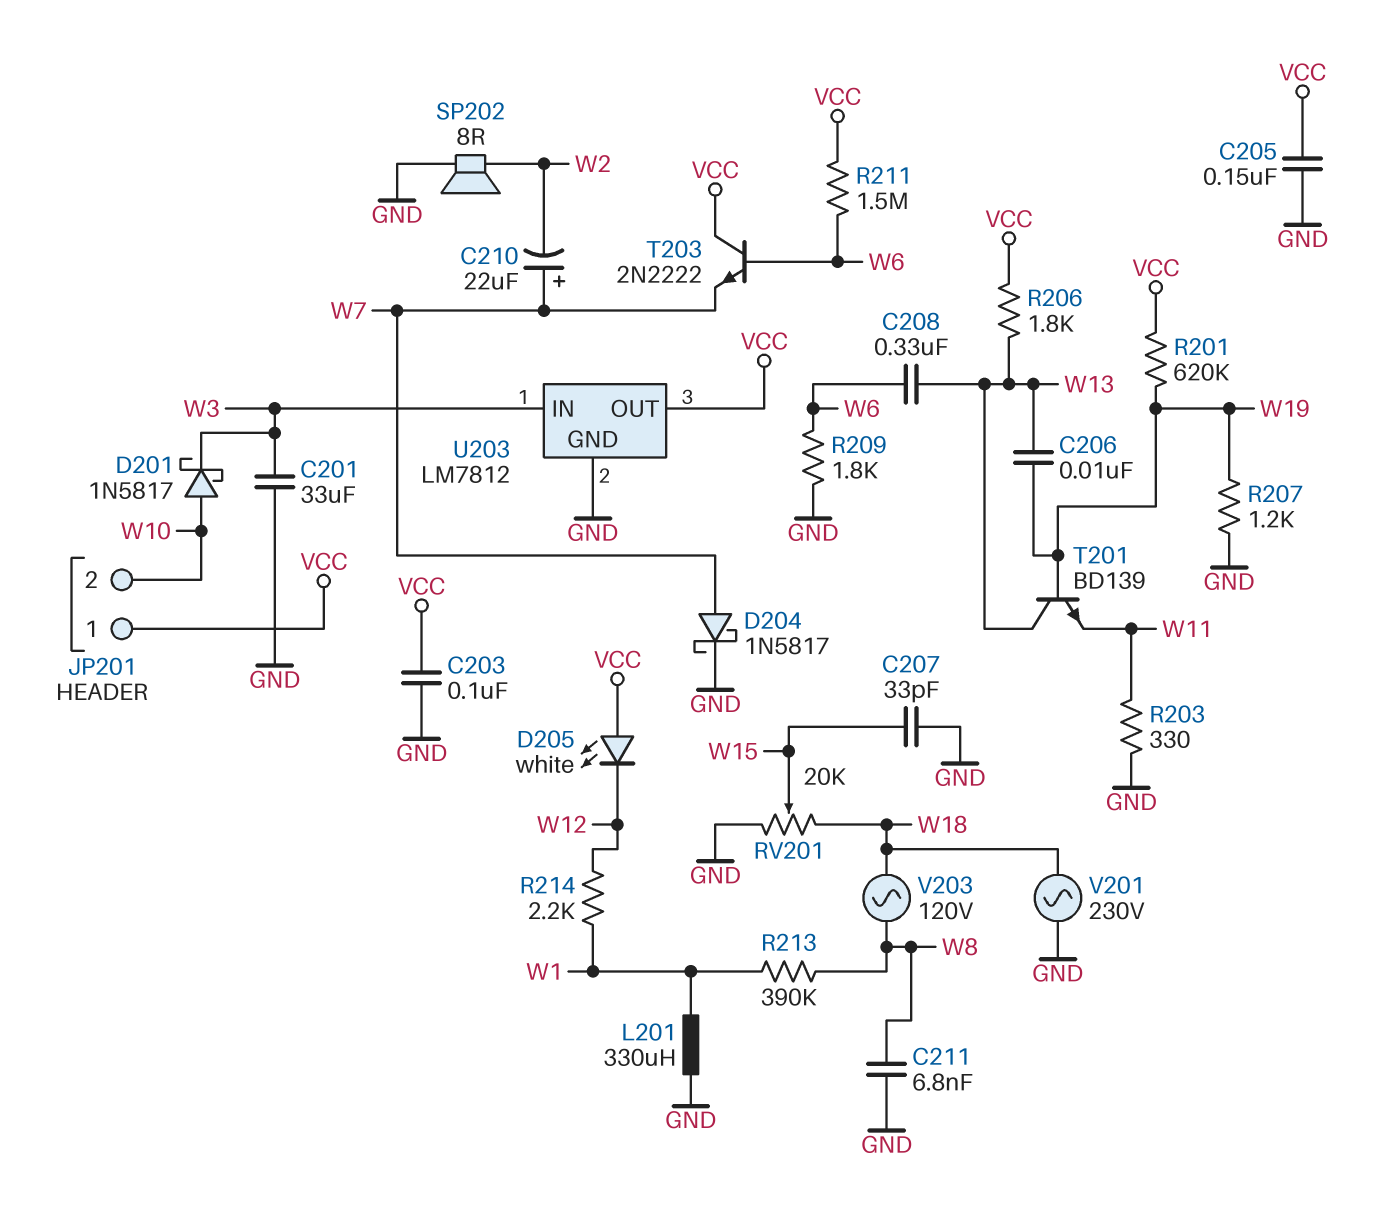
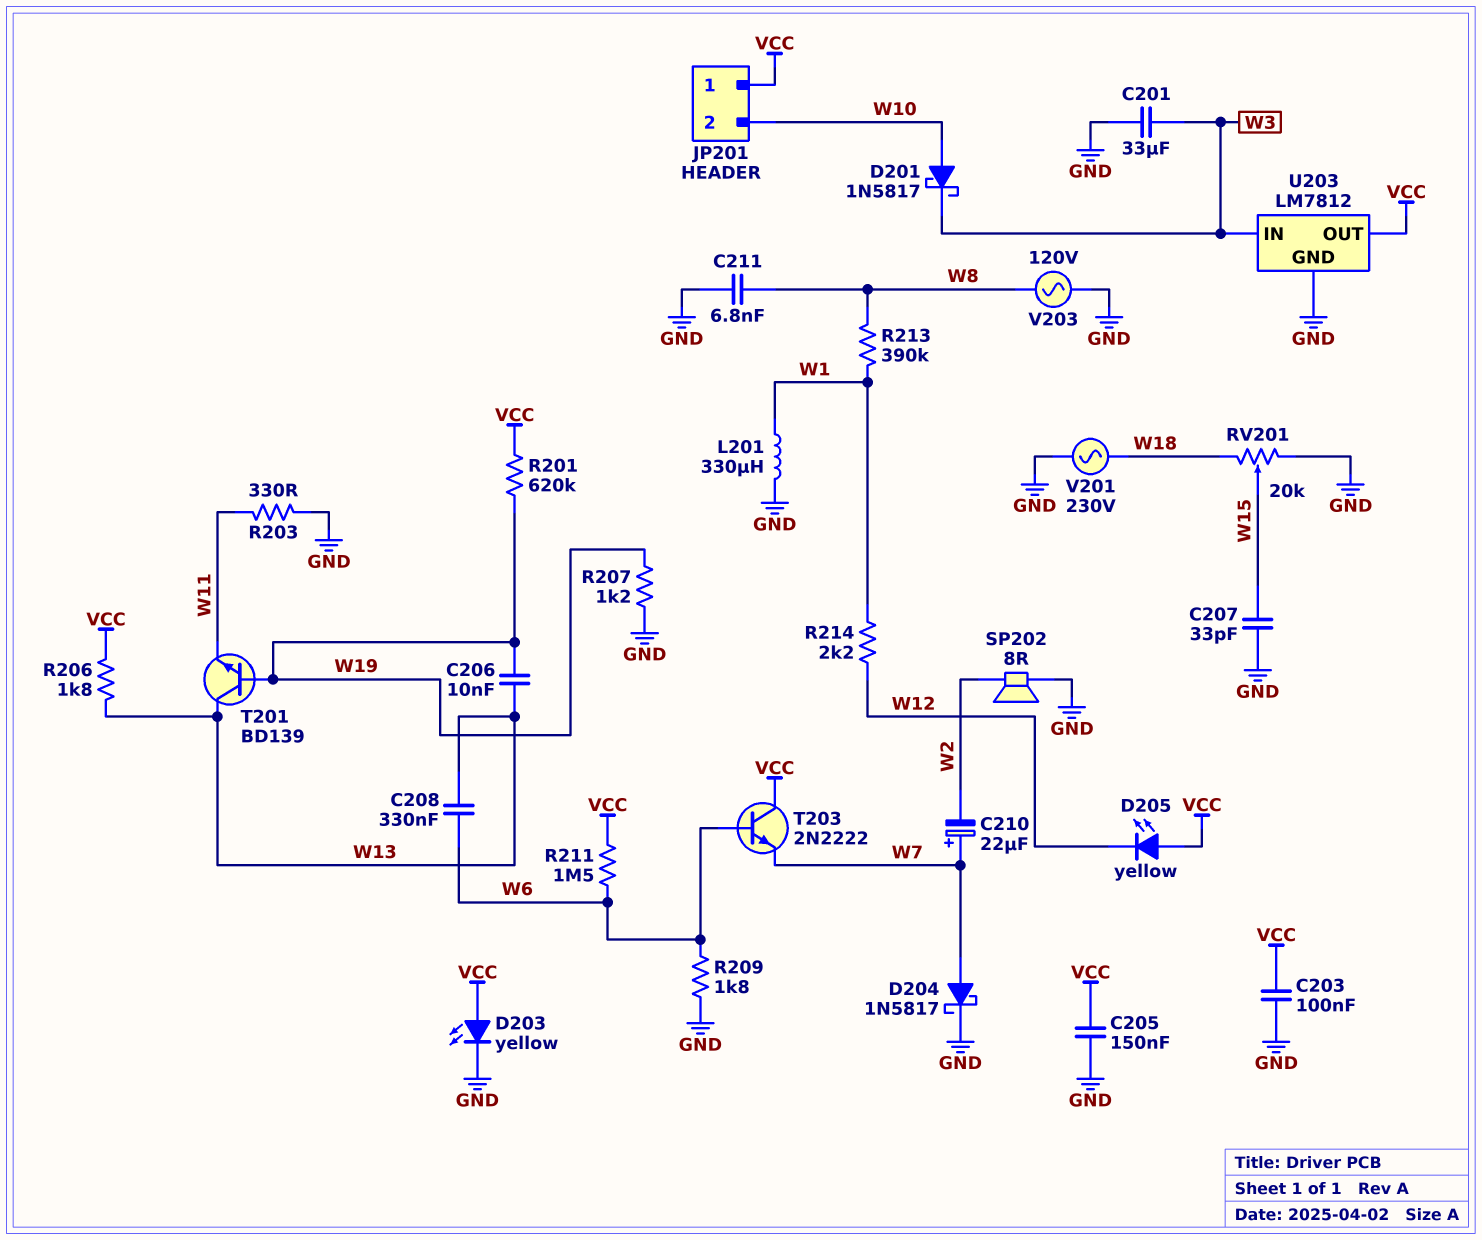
D203: none -> LED yellow (A VCC, K GND)
D205: LED white (A VCC, K W12) -> LED yellow (A VCC, K W12)
V203: AC 120V (W8, W18) -> AC 120V (GND, W8)

